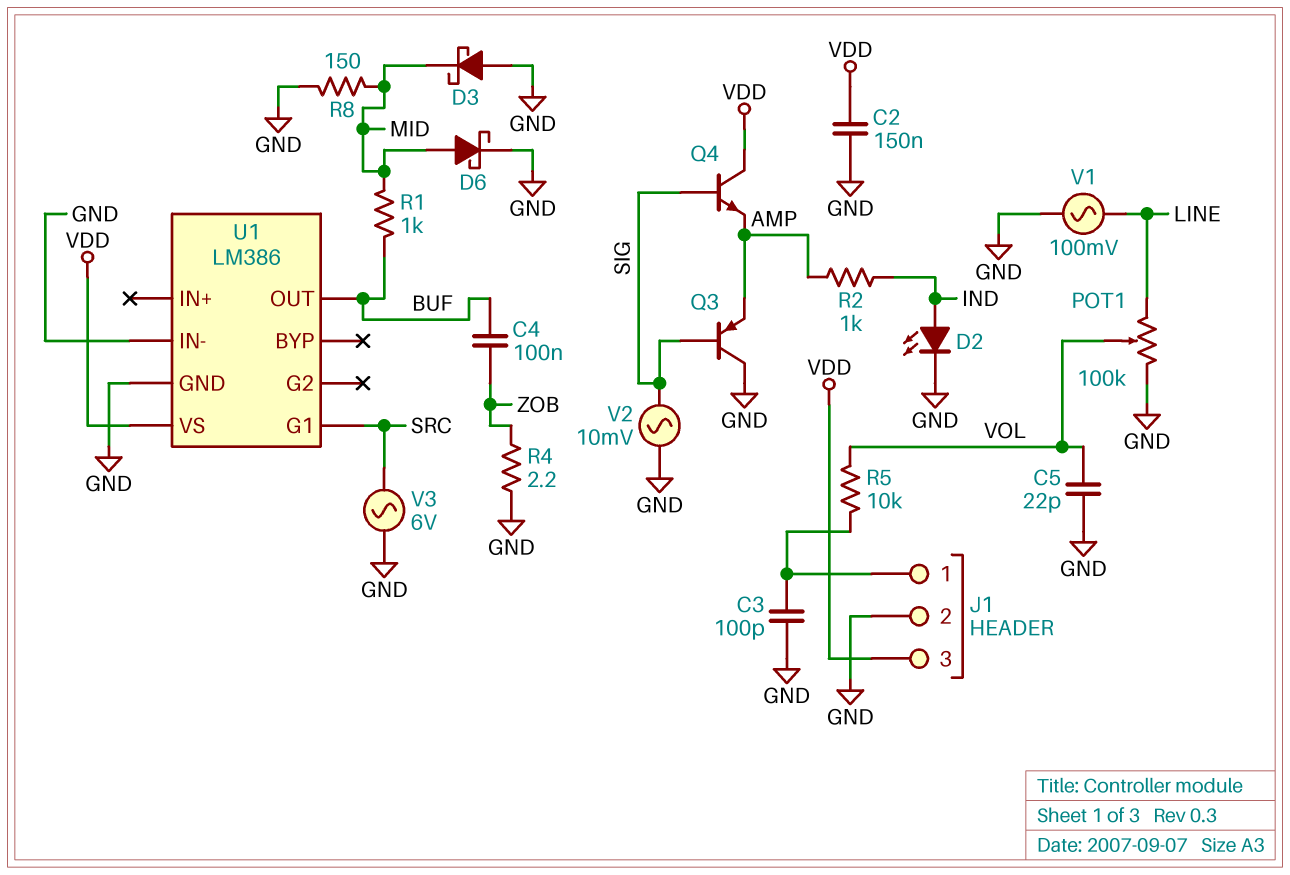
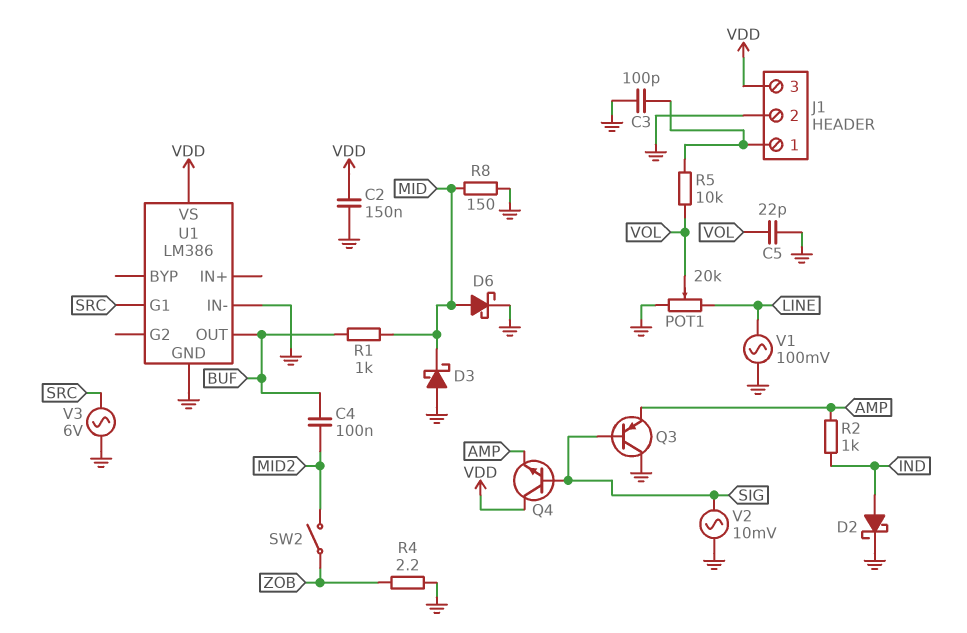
C4: 100nF (BUF, ZOB) -> 100nF (BUF, MID2)
D2: LED (A IND, K GND) -> schottky (A IND, K GND)
POT1: 100k (GND, LINE, wiper VOL) -> 20k (GND, LINE, wiper VOL)
SW2: none -> switch (MID2, ZOB)

